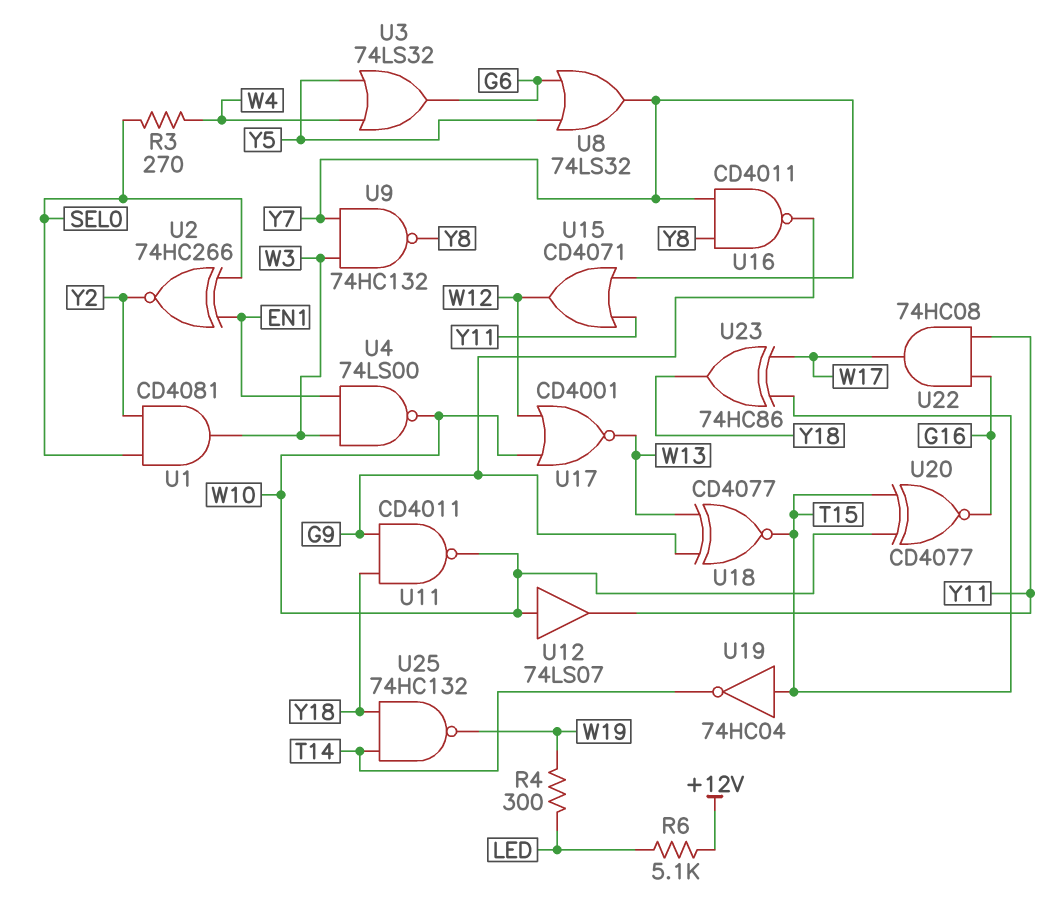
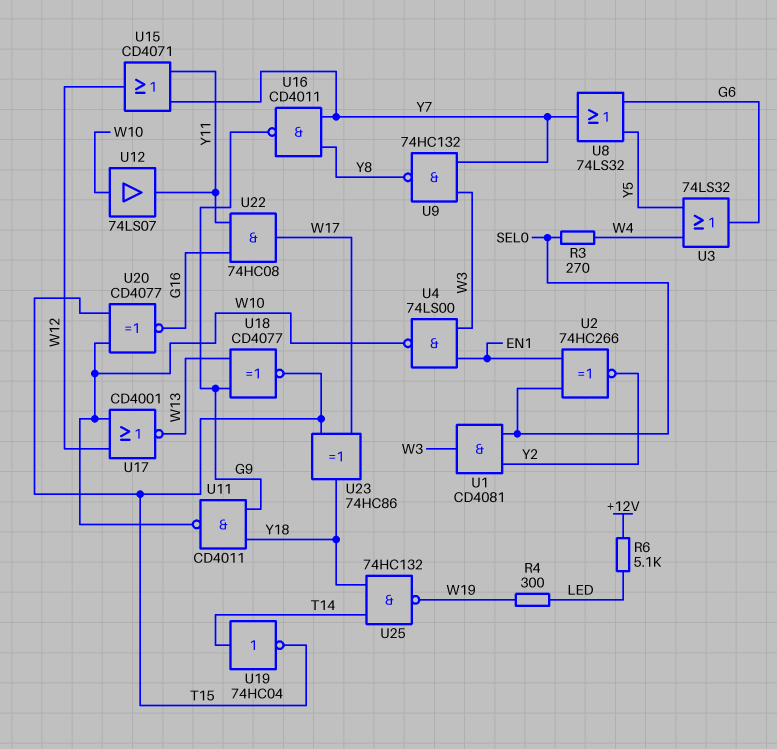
U19: NOT 74HC04 (in T15, out T14) -> NOT 74HC04 (in T14, out T15)

